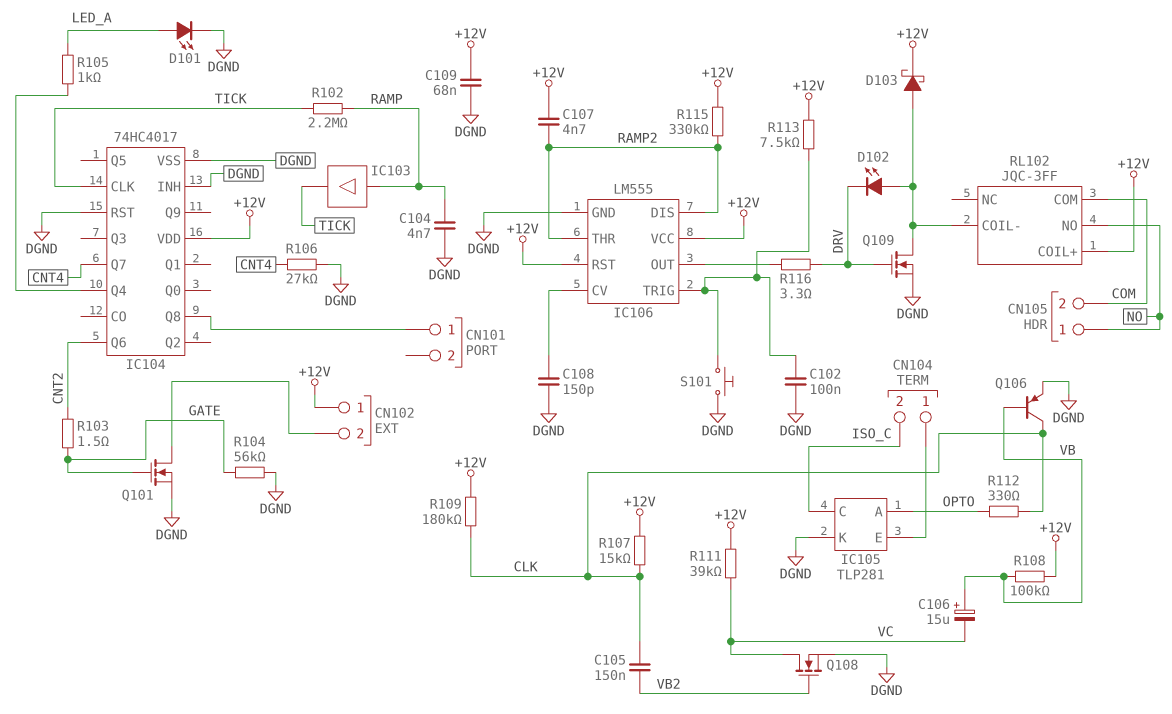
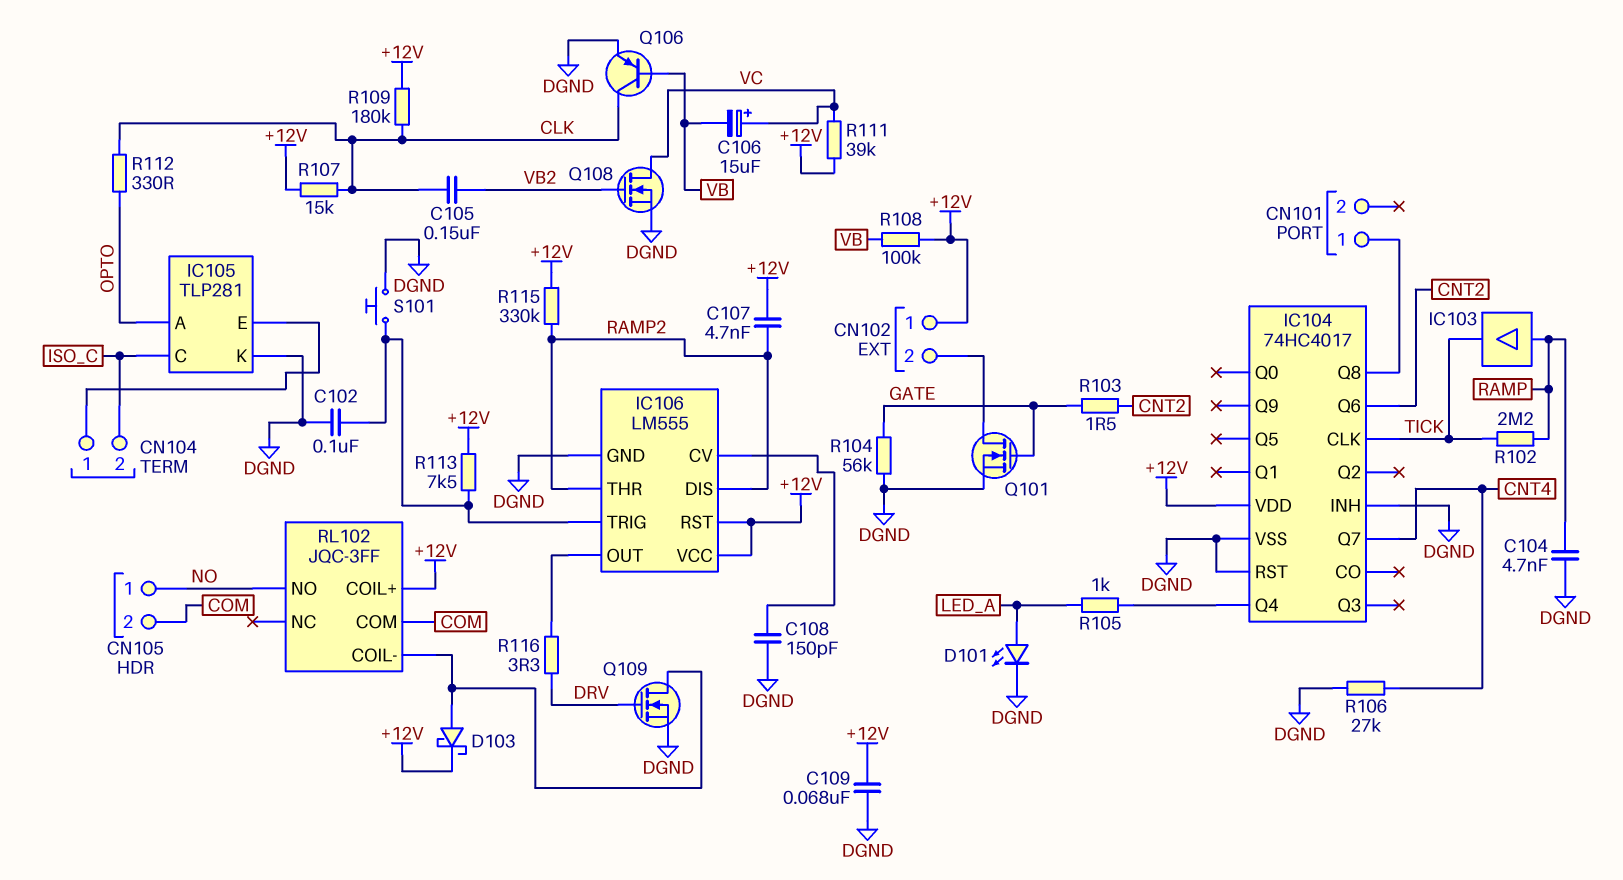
C106: 15uF (plus VB, minus VC) -> 15uF (plus VC, minus VB)
D102: LED (A RL102/COIL-, K DRV) -> none

